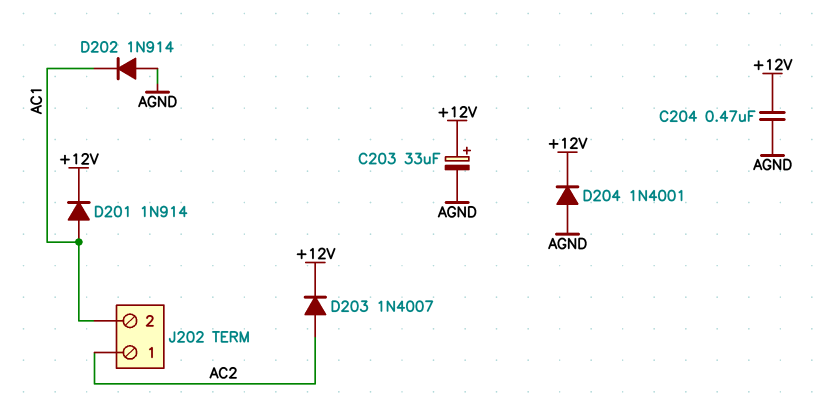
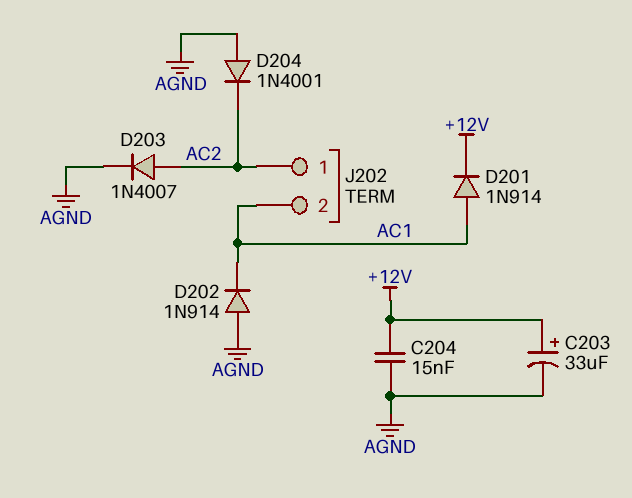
C204: 470nF (+12V, AGND) -> 15nF (+12V, AGND)
D203: diode 1N4007 (A AC2, K +12V) -> diode 1N4007 (A AC2, K AGND)
D204: diode 1N4001 (A AGND, K +12V) -> diode 1N4001 (A AGND, K AC2)

